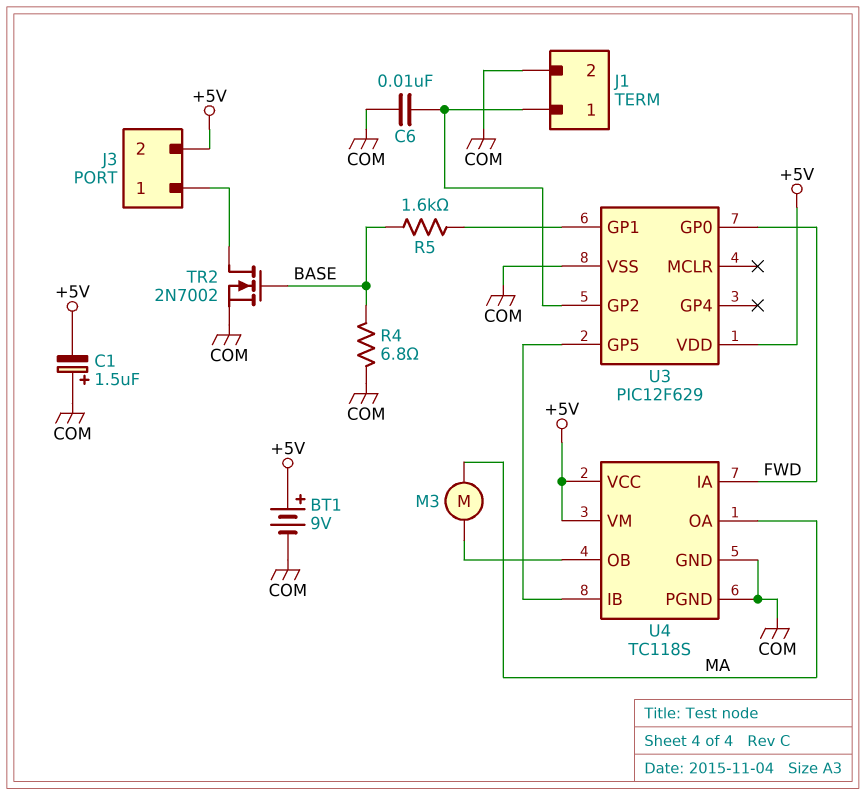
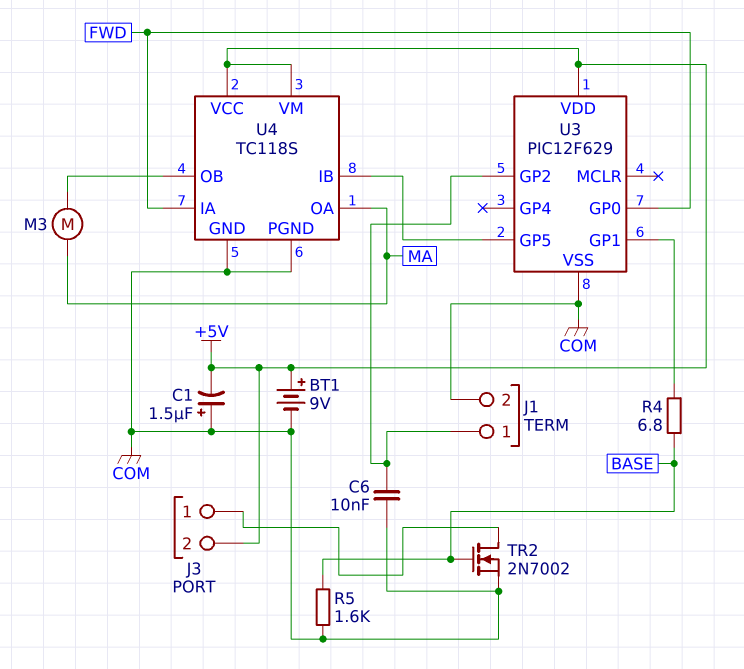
R4: 6.8 (BASE, COM) -> 6.8 (BASE, U3/GP1)
R5: 1.6k (BASE, U3/GP1) -> 1.6k (BASE, COM)

